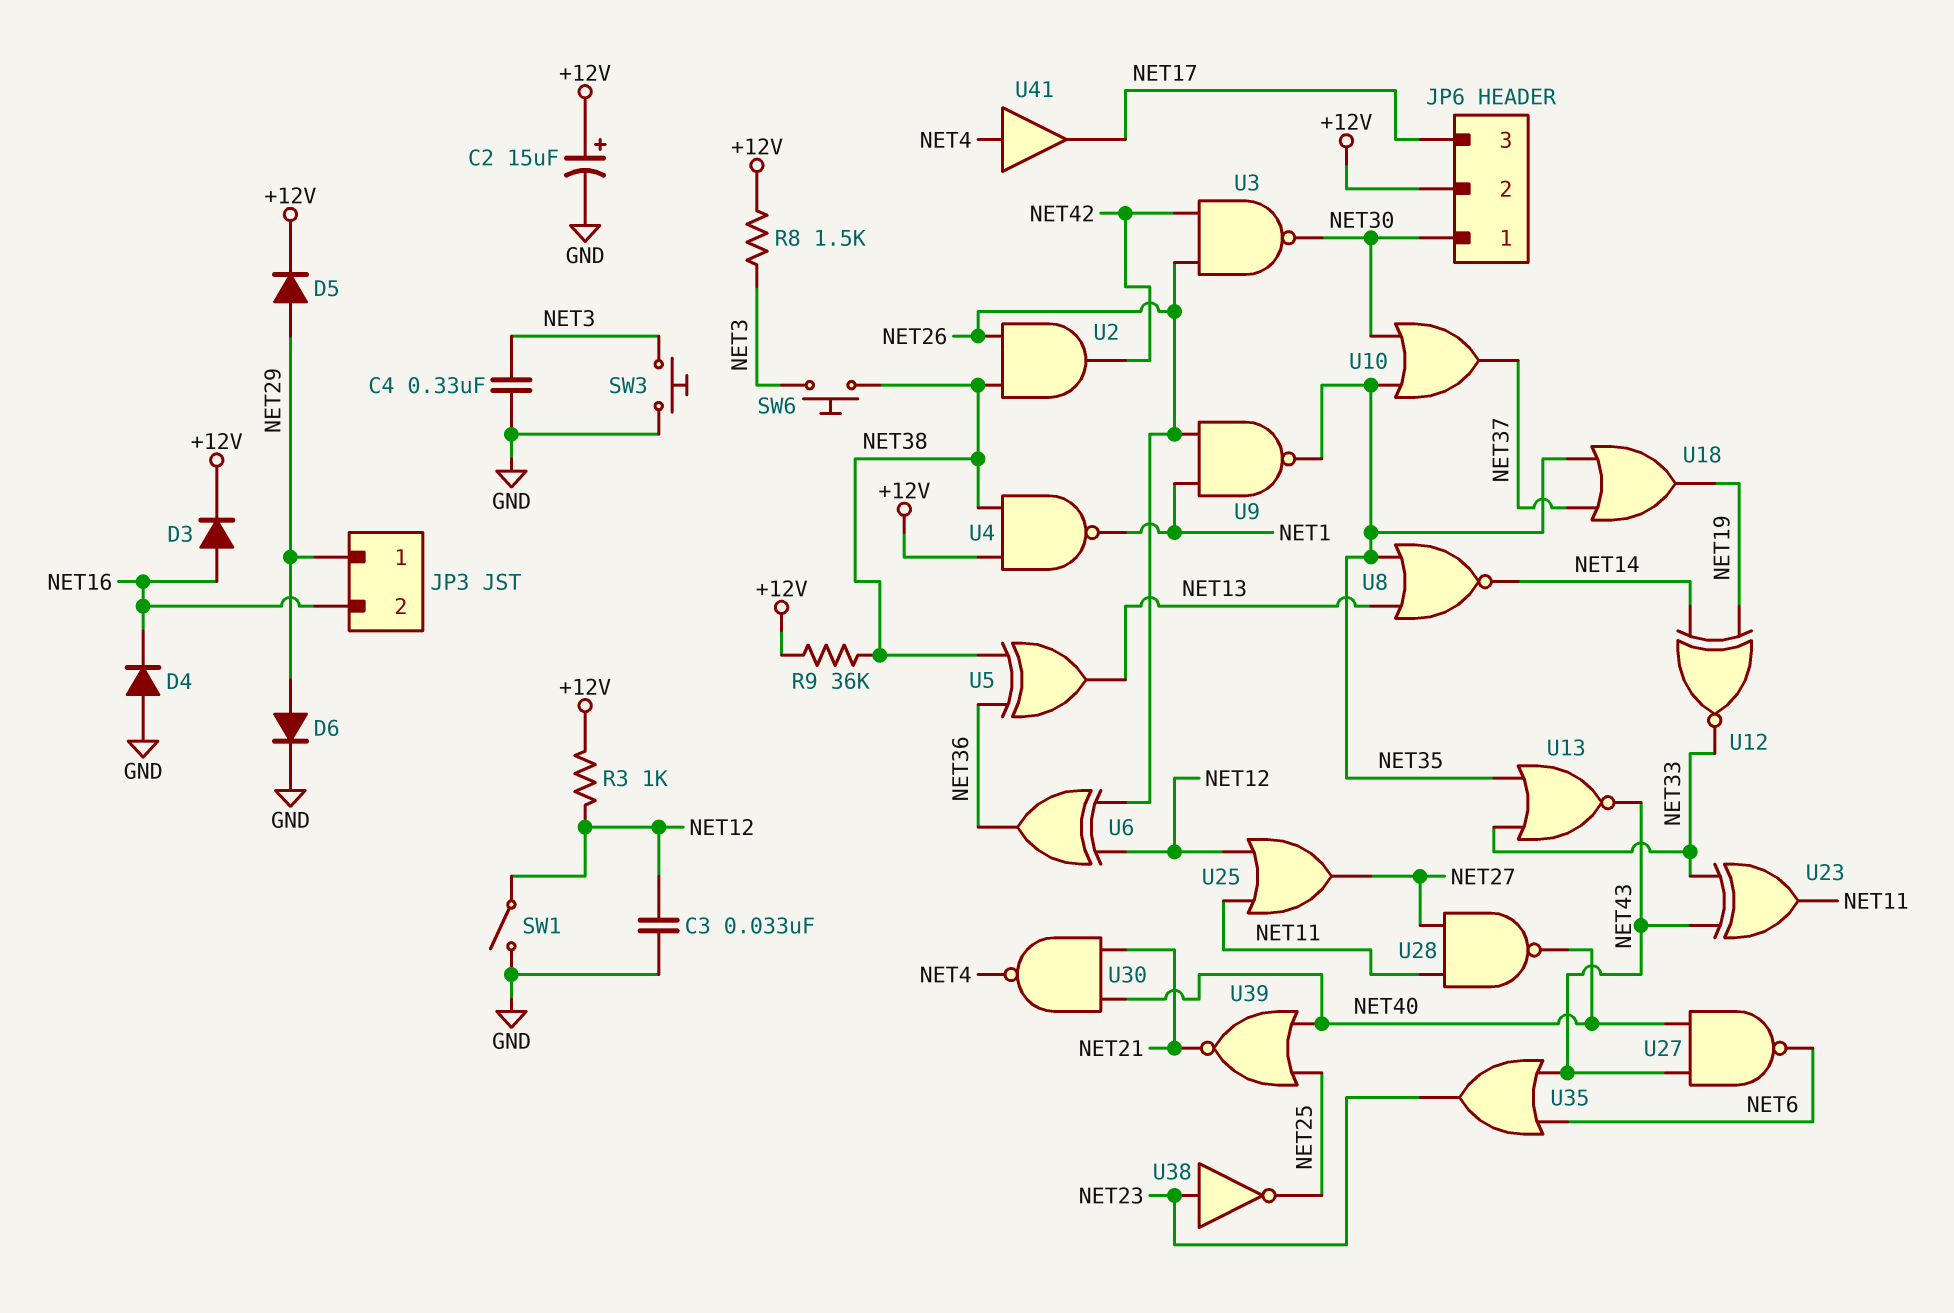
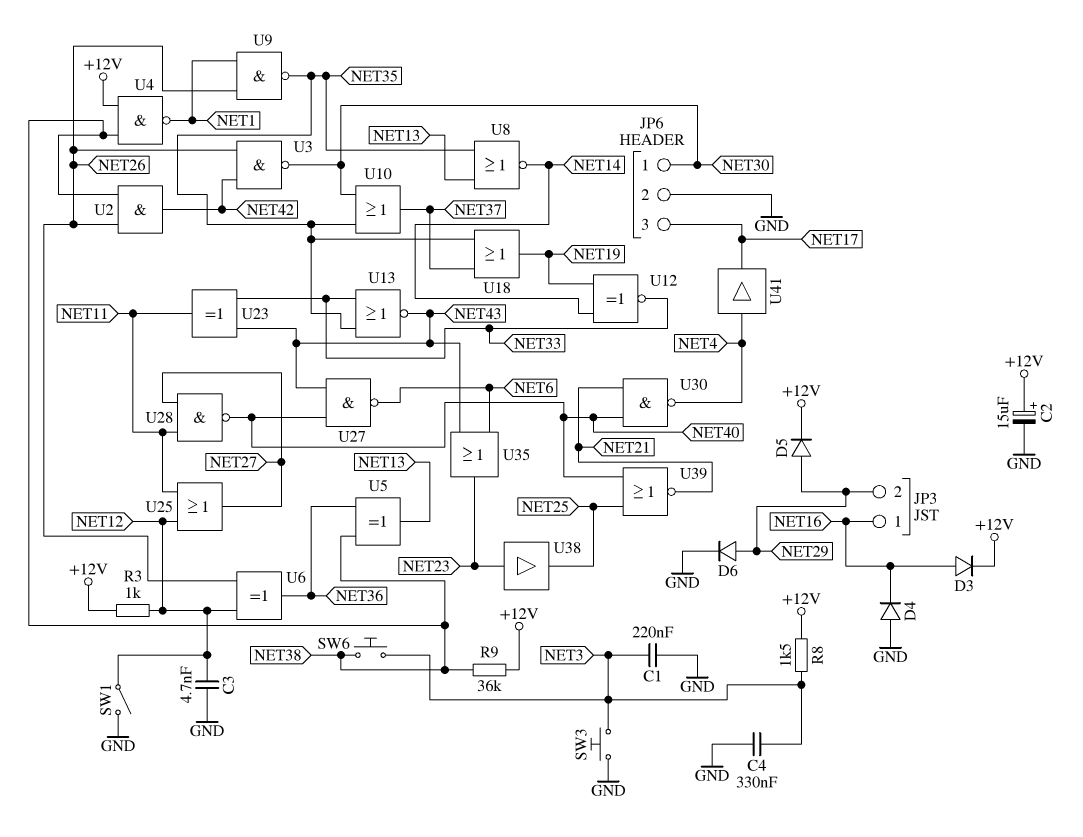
C1: none -> 220nF (GND, NET3)
C3: 33nF (GND, NET12) -> 4.7nF (GND, NET12)
JP3 pin 1: NET29 -> NET16
JP3 pin 2: NET16 -> NET29
JP6 pin 2: +12V -> GND
U38: NOT (in NET23, out NET25) -> buffer (in NET23, out NET25)

